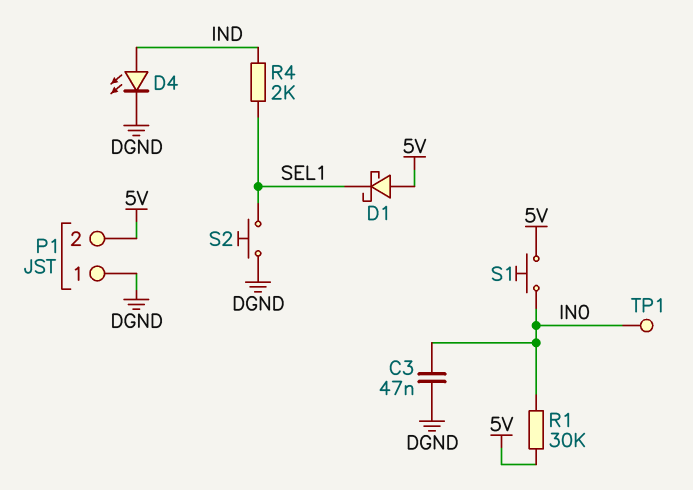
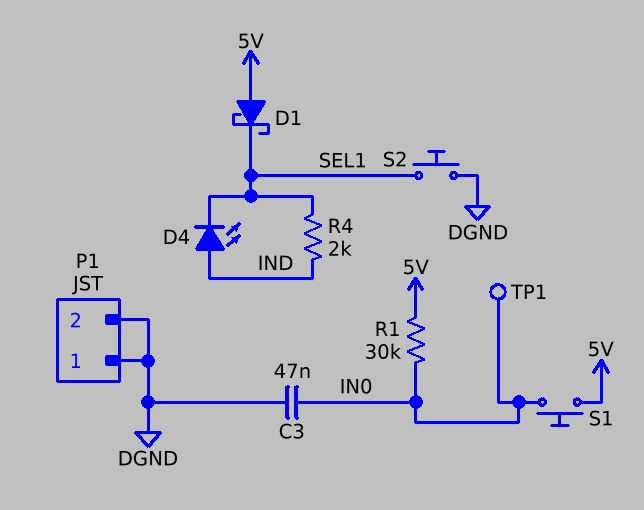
D4: LED (A IND, K DGND) -> LED (A IND, K SEL1)
P1 pin 2: 5V -> DGND

